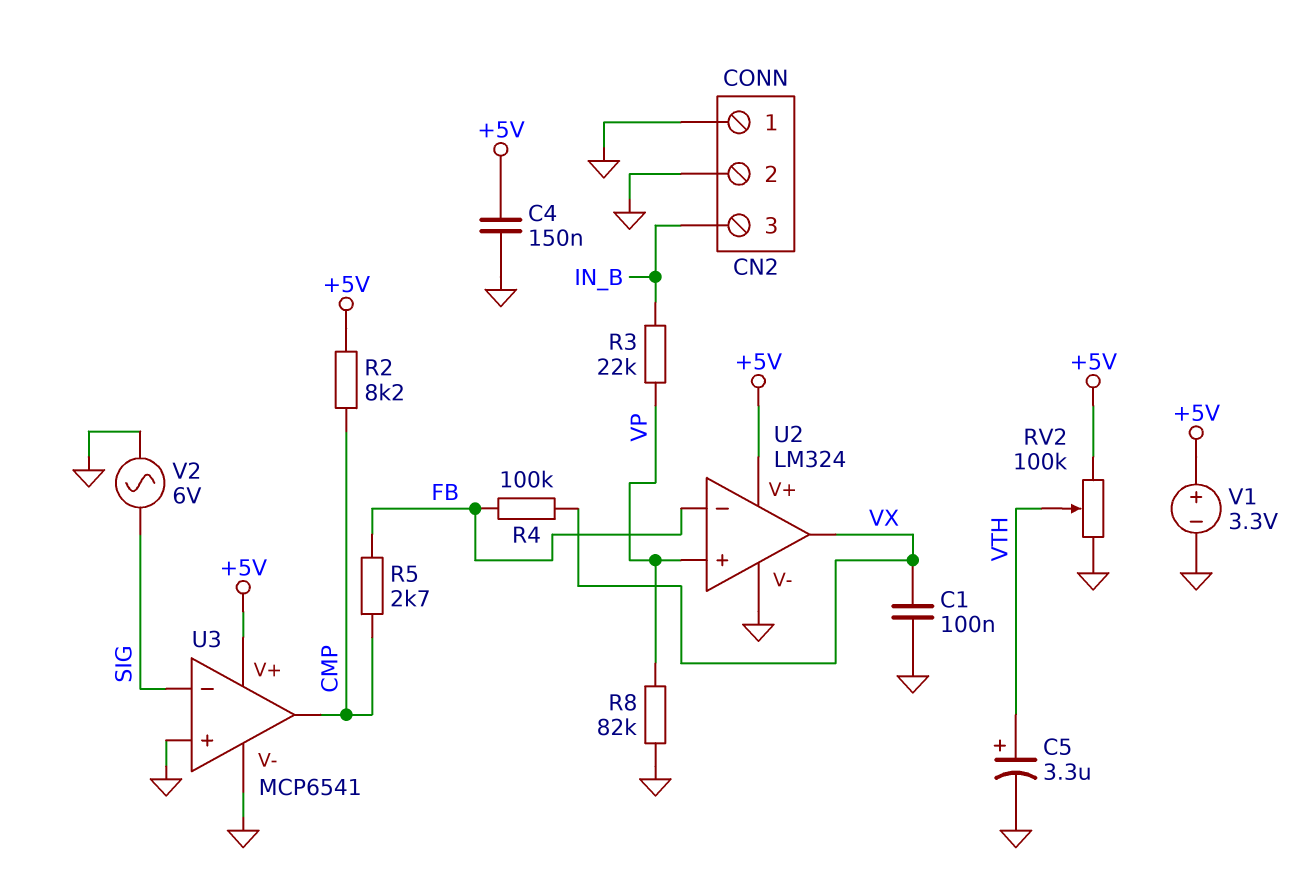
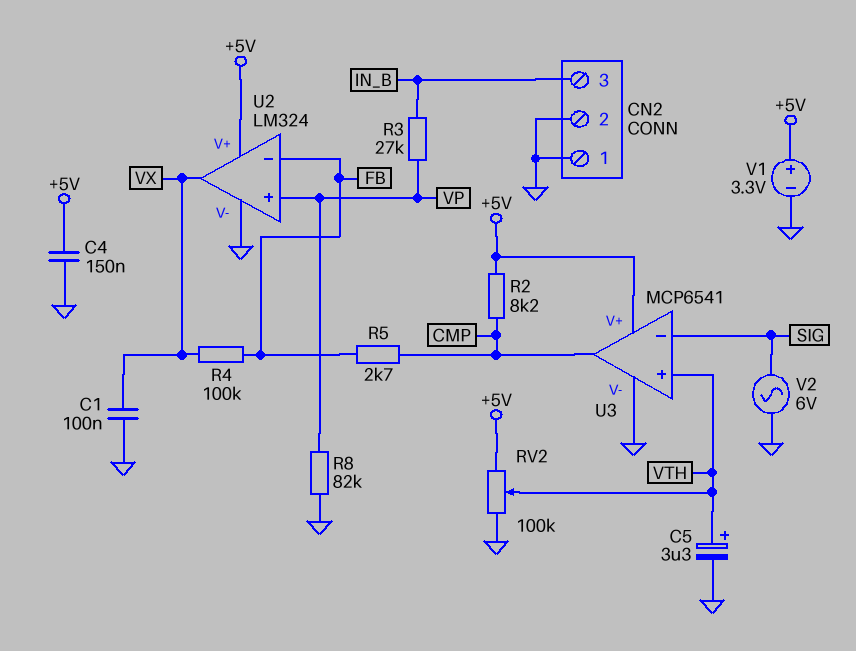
R3: 22k (IN_B, VP) -> 27k (IN_B, VP)
U3 pin in+: GND -> VTH

